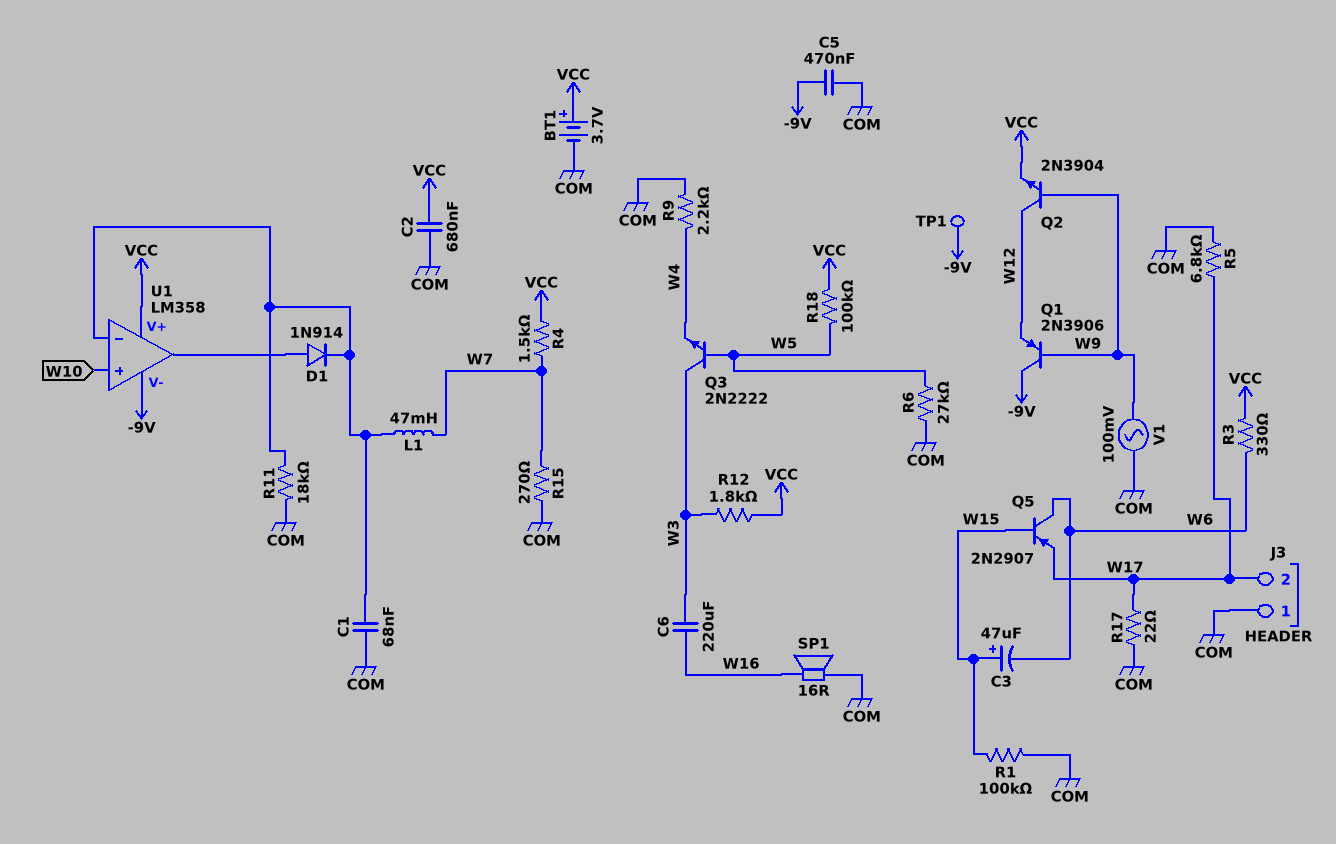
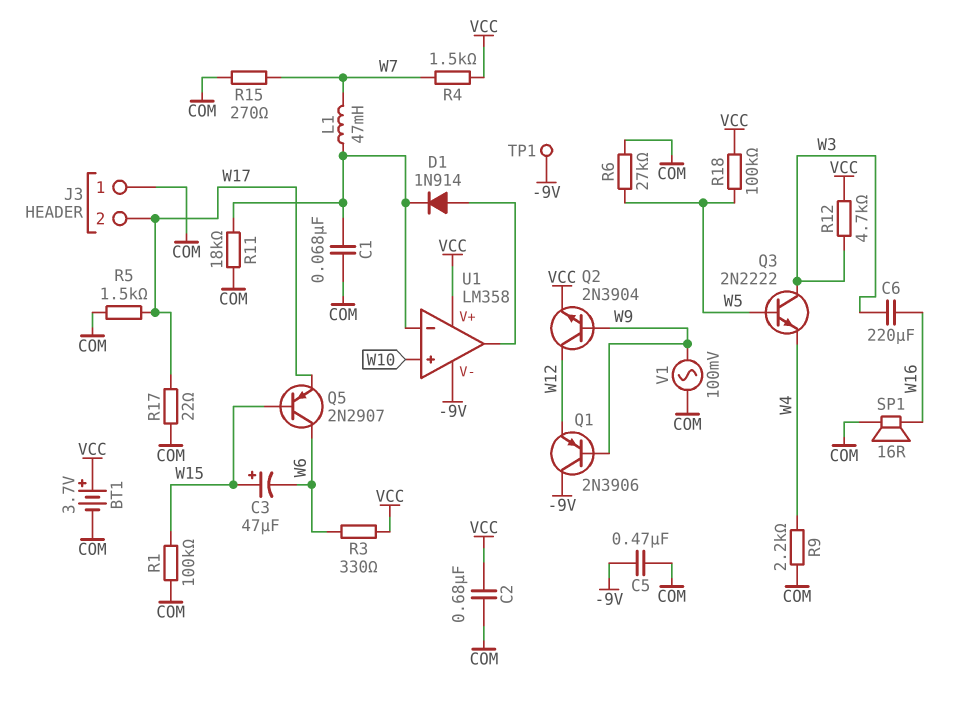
R5: 6.8k (COM, W17) -> 1.5k (COM, W17)
R12: 1.8k (VCC, W3) -> 4.7k (VCC, W3)

